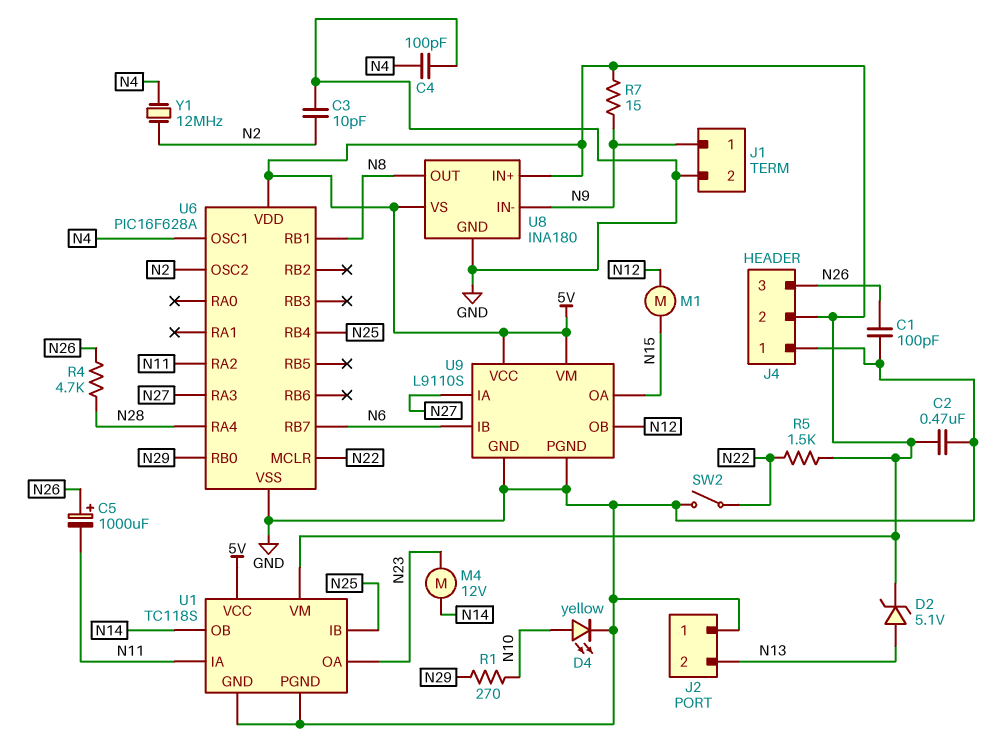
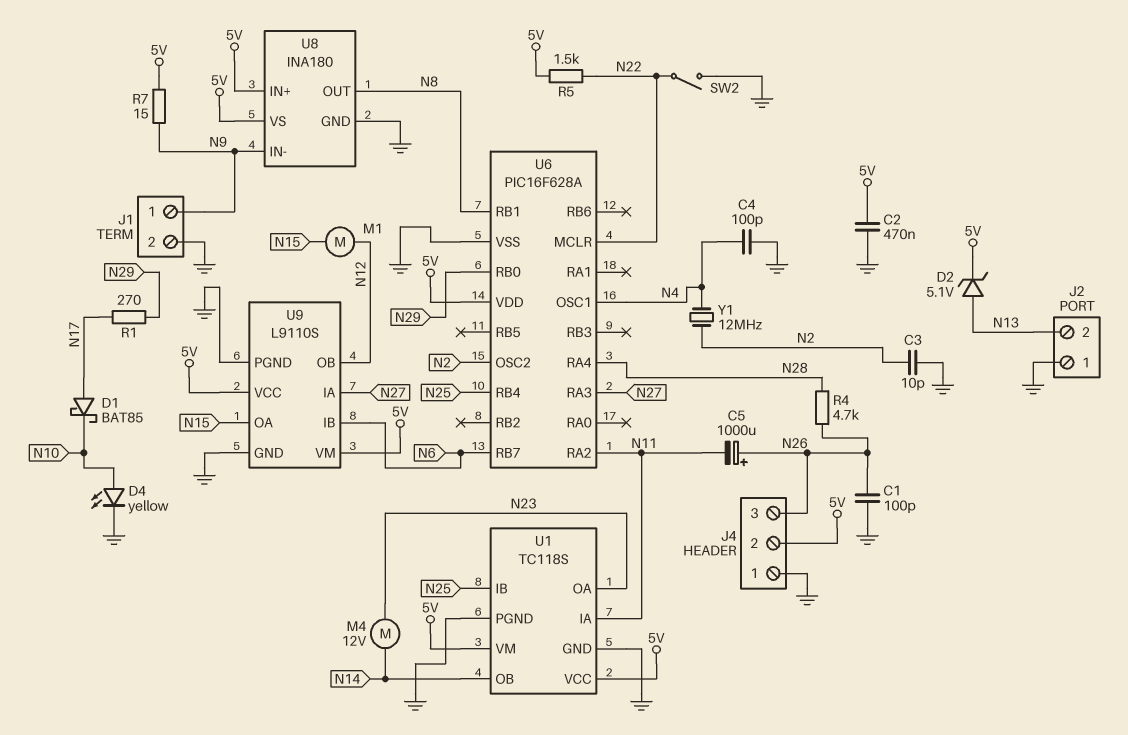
D1: none -> schottky BAT85 (A N17, K N10)
R1: 270 (N10, N29) -> 270 (N17, N29)

